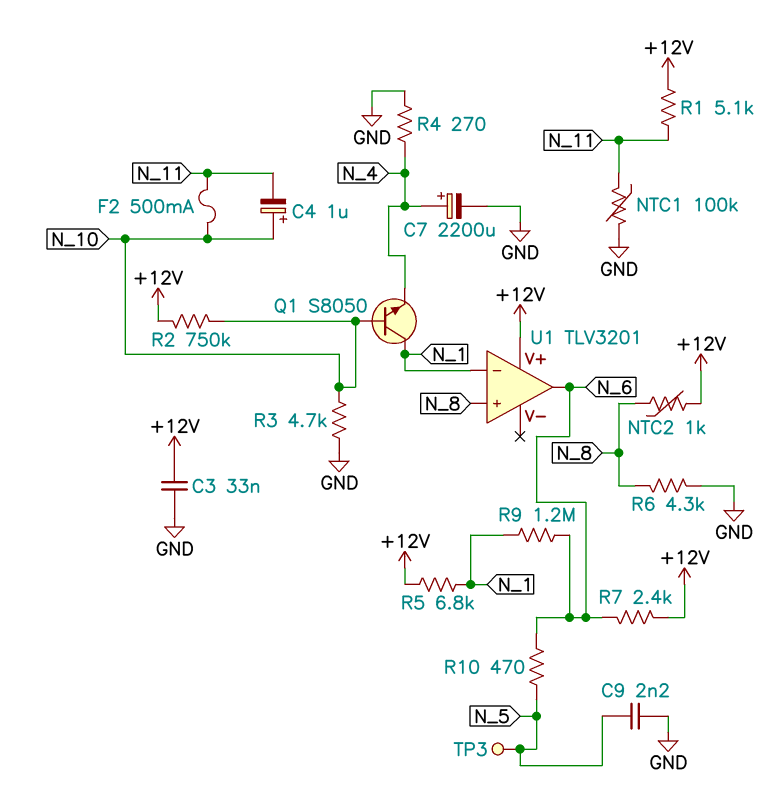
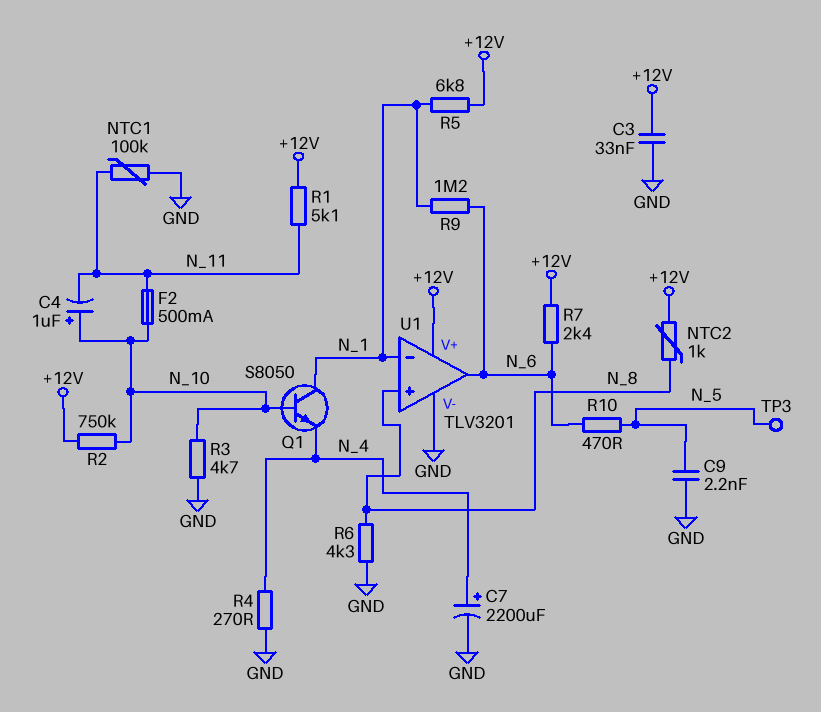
U1 pin V-: none -> GND

